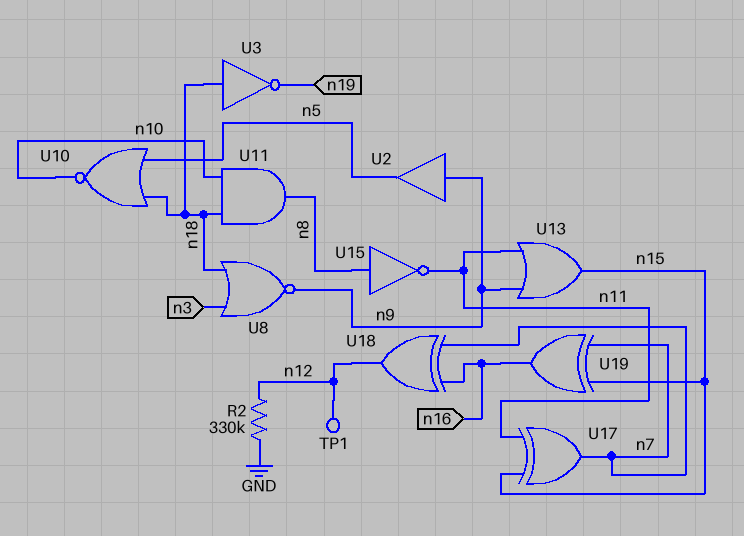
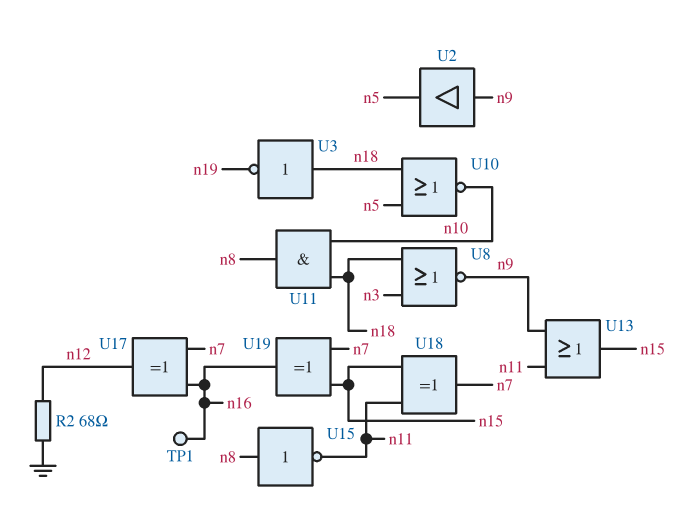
R2: 330k (GND, n12) -> 68 (GND, n12)
TP1: test point (n12) -> test point (n16)
U17: XOR (in n11, in n15, out n7) -> XOR (in n7, in n16, out n12)
U18: XOR (in n7, in n16, out n12) -> XOR (in n11, in n15, out n7)

